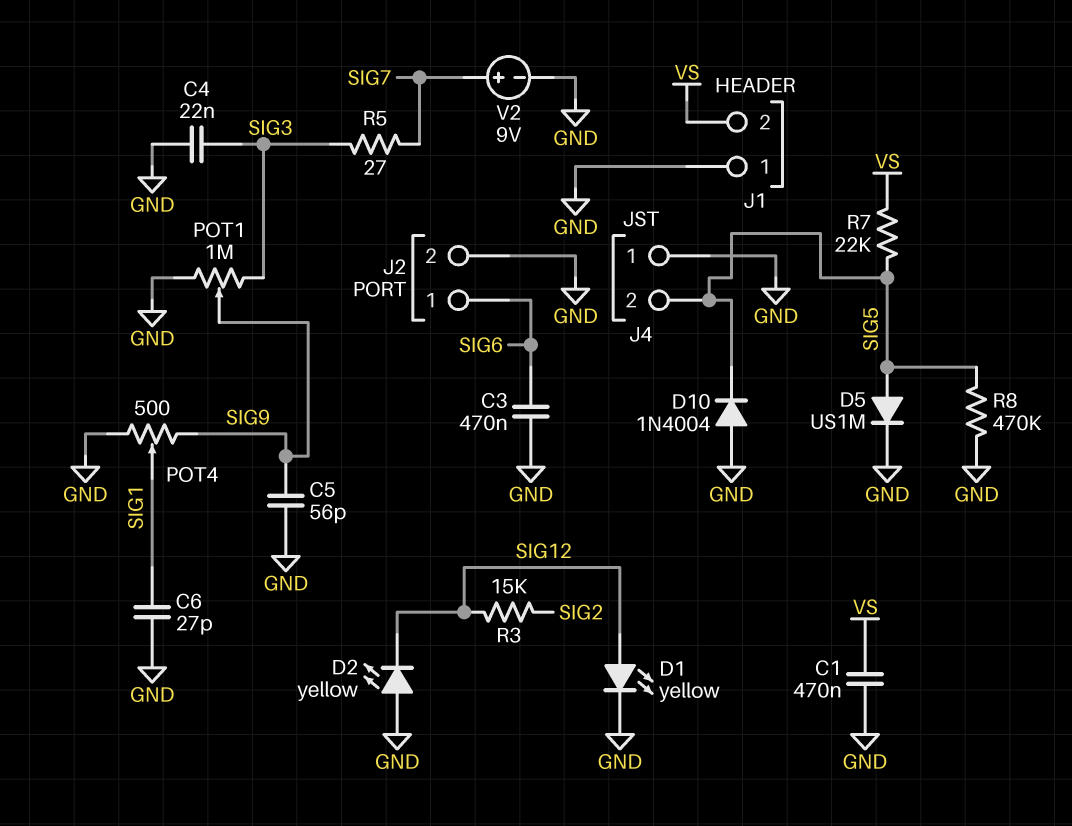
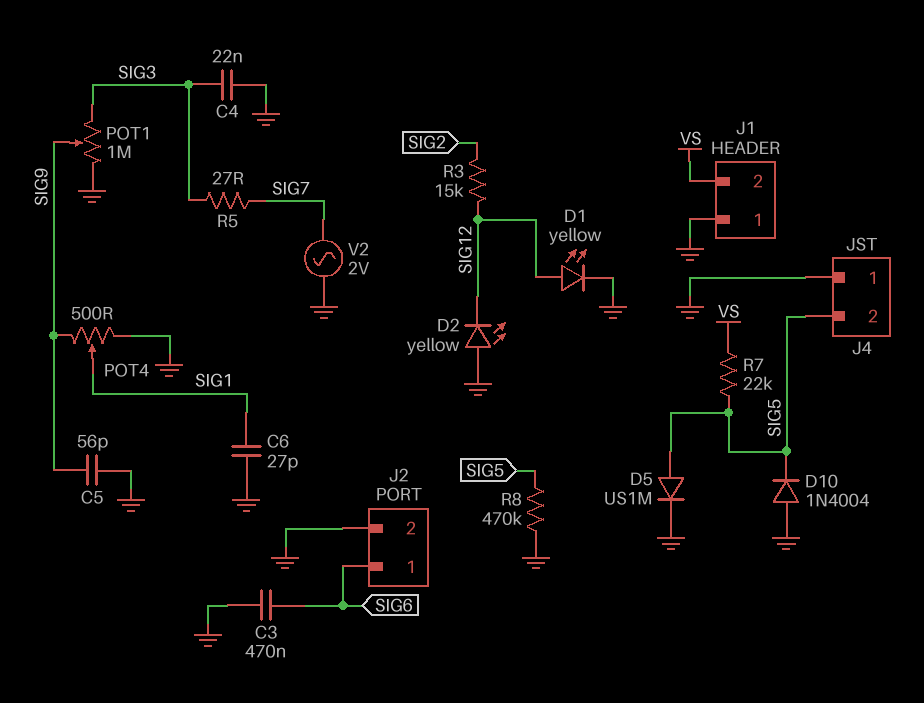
C1: 470nF (GND, VS) -> none
V2: 9V (plus SIG7, minus GND) -> AC 2V (GND, SIG7)

